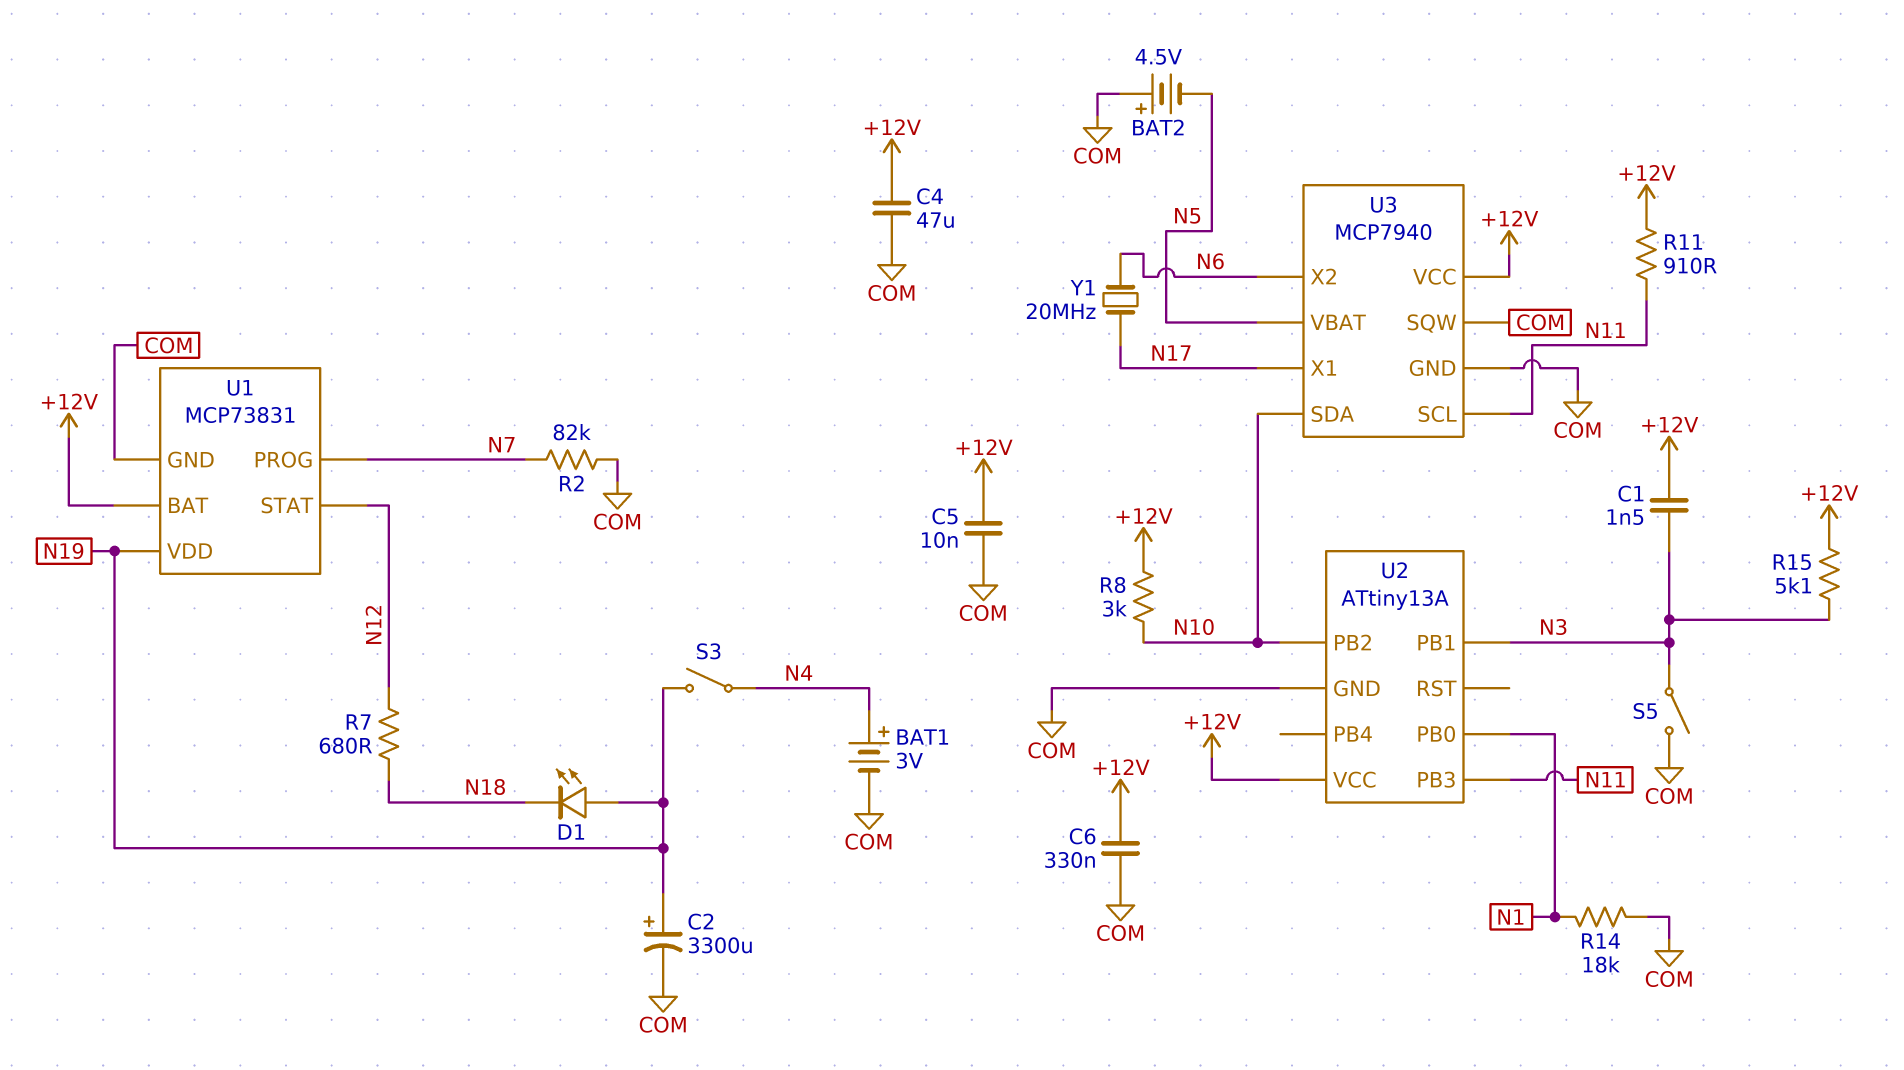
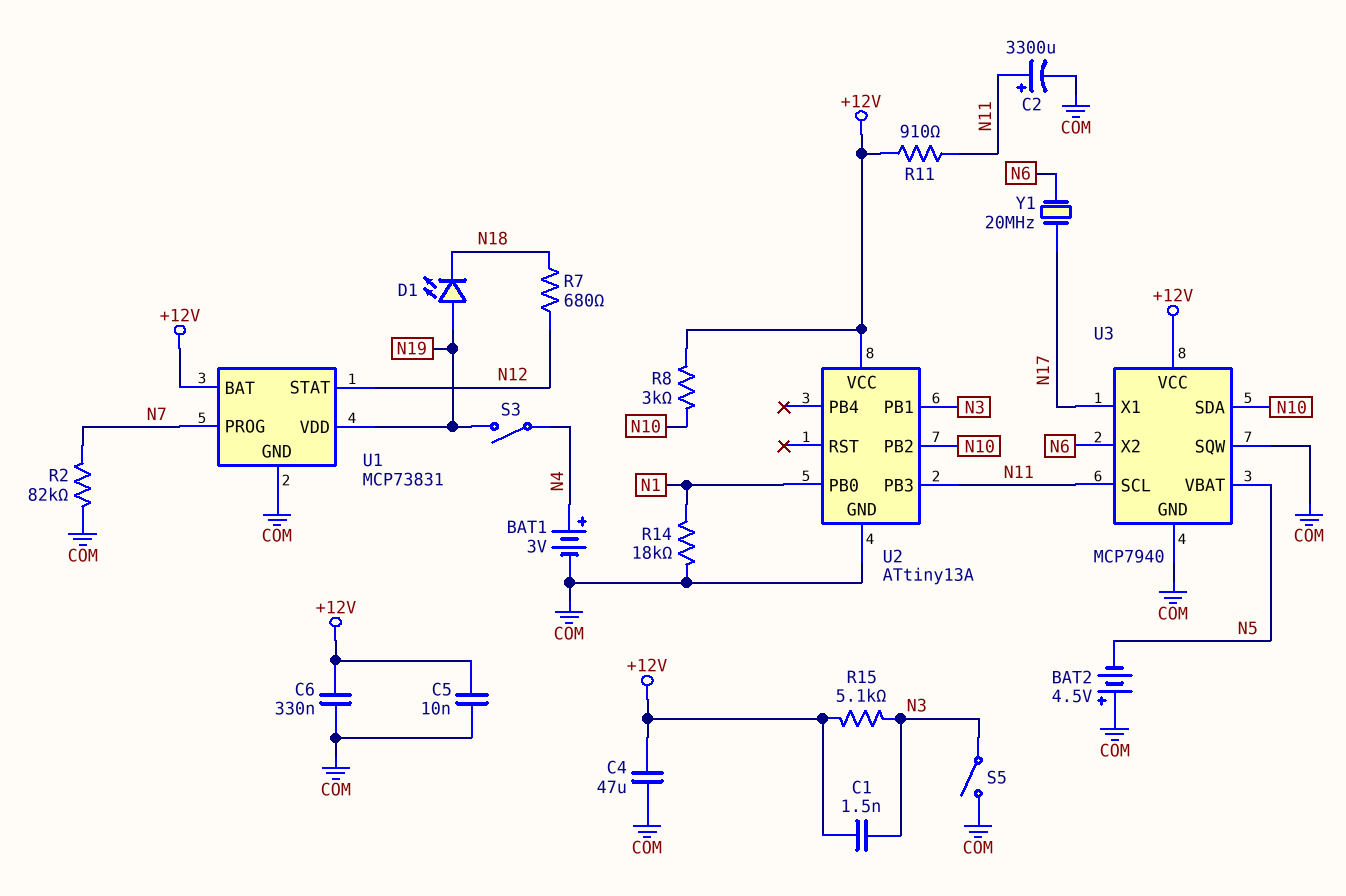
C2: 3300uF (plus N19, minus COM) -> 3300uF (plus N11, minus COM)

